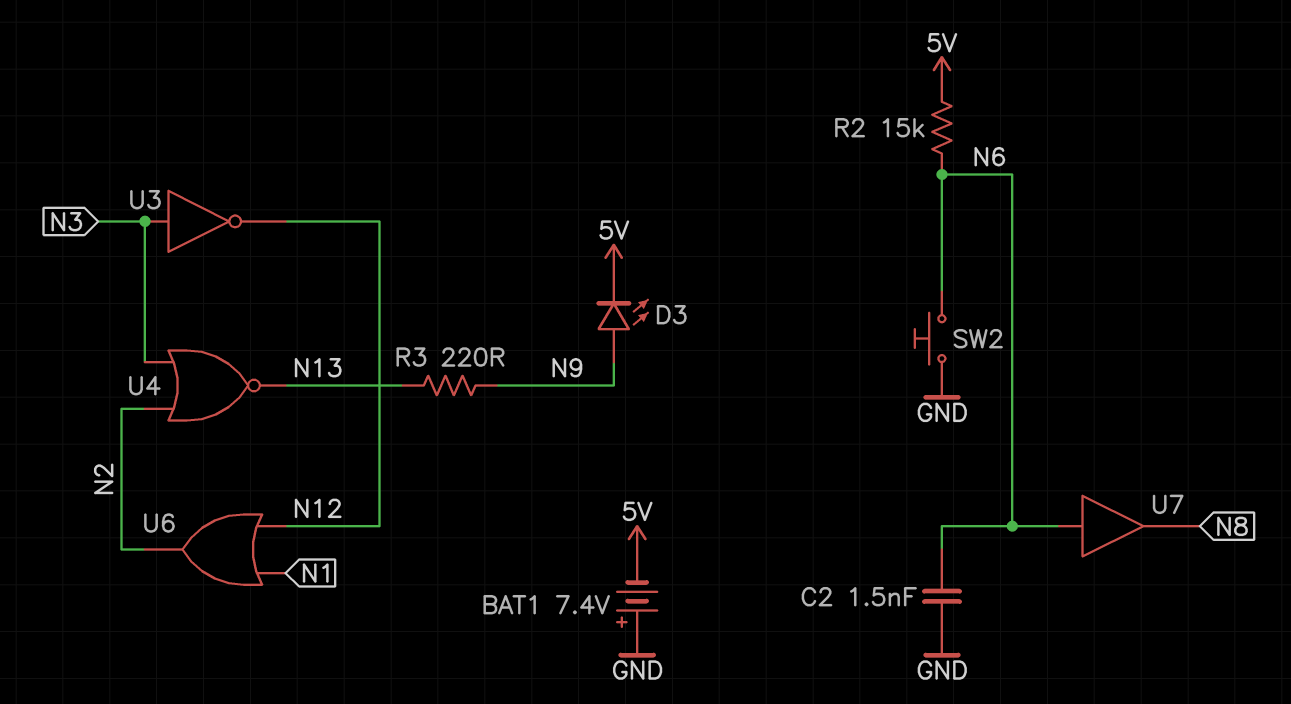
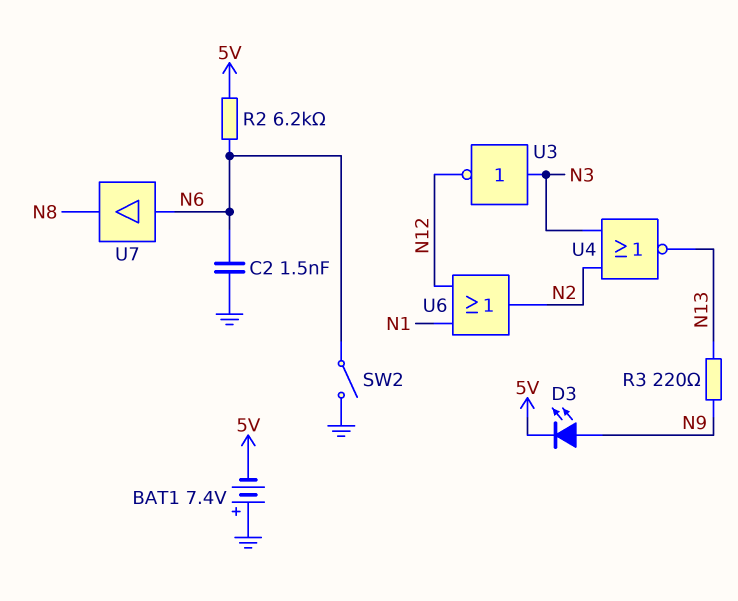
R2: 15k (5V, N6) -> 6.2k (5V, N6)
SW2: button (GND, N6) -> switch (GND, N6)

